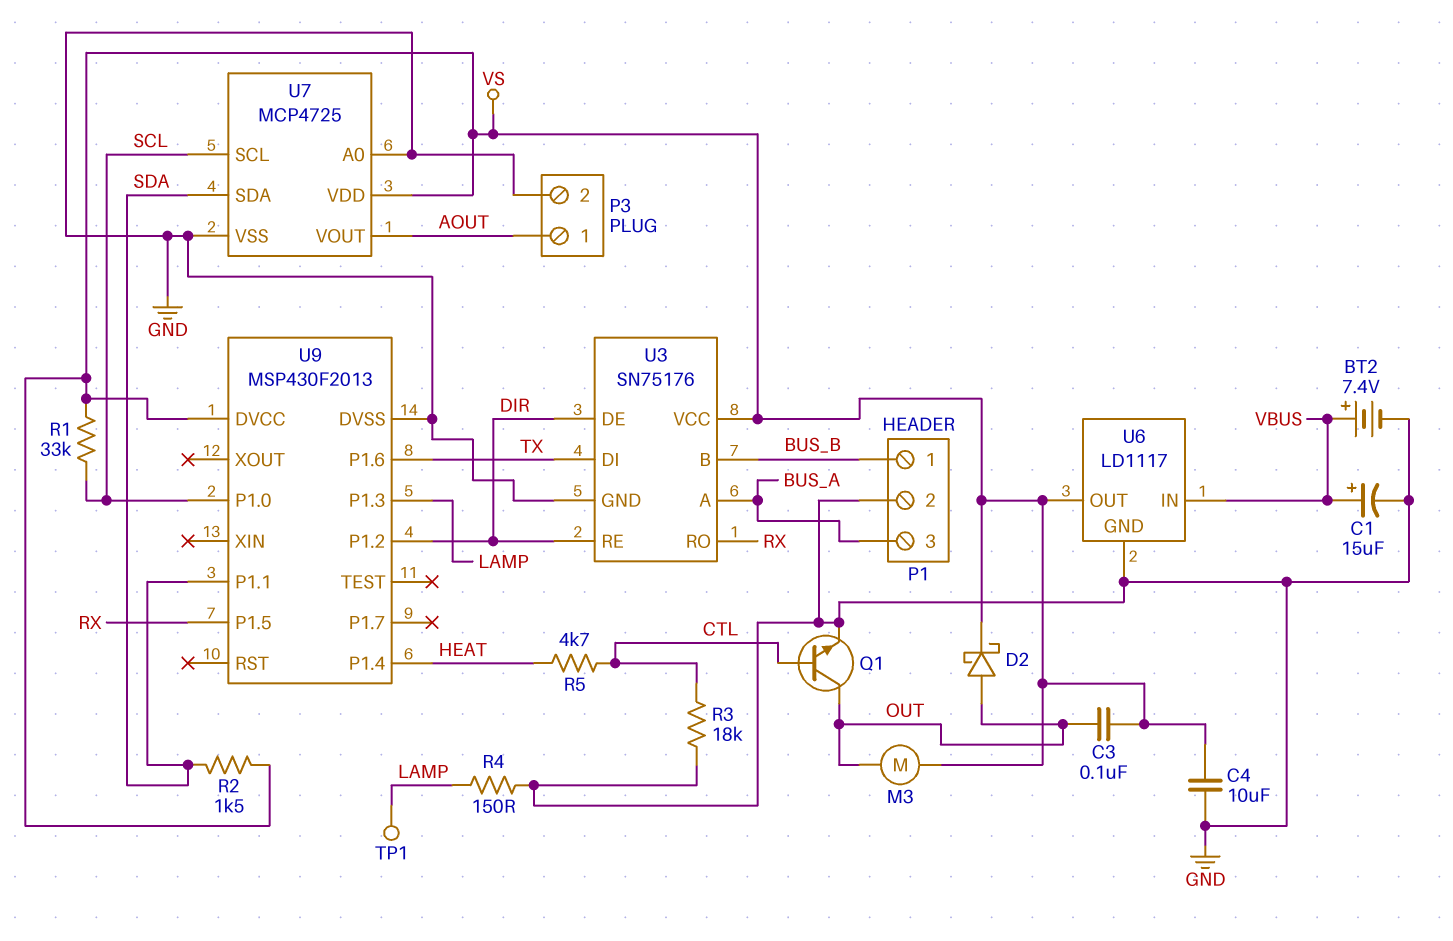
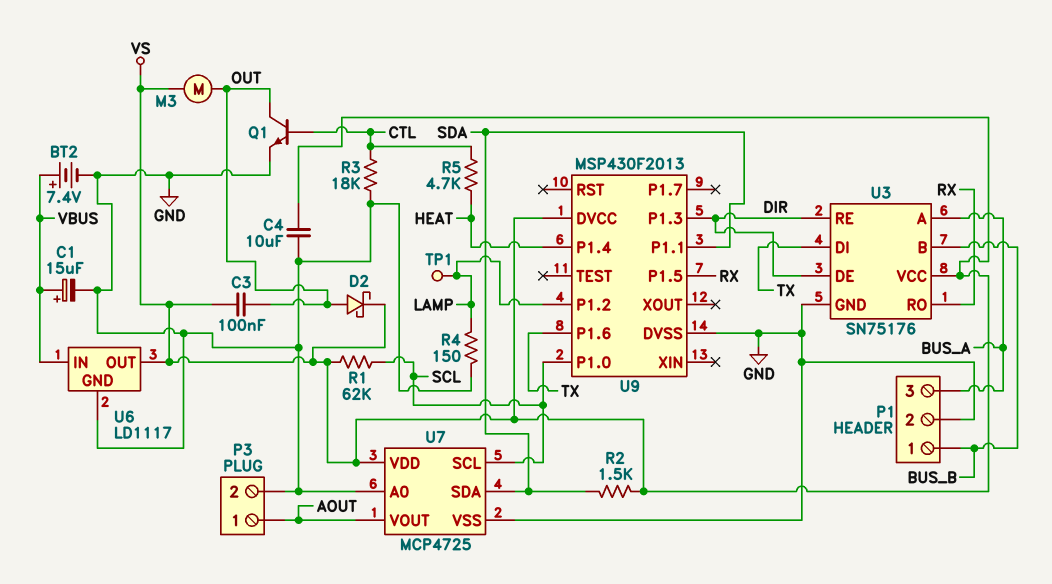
R1: 33k (SCL, VS) -> 62k (SCL, VS)
U9 pin P1.2: DIR -> LAMP
U9 pin P1.3: LAMP -> DIR

